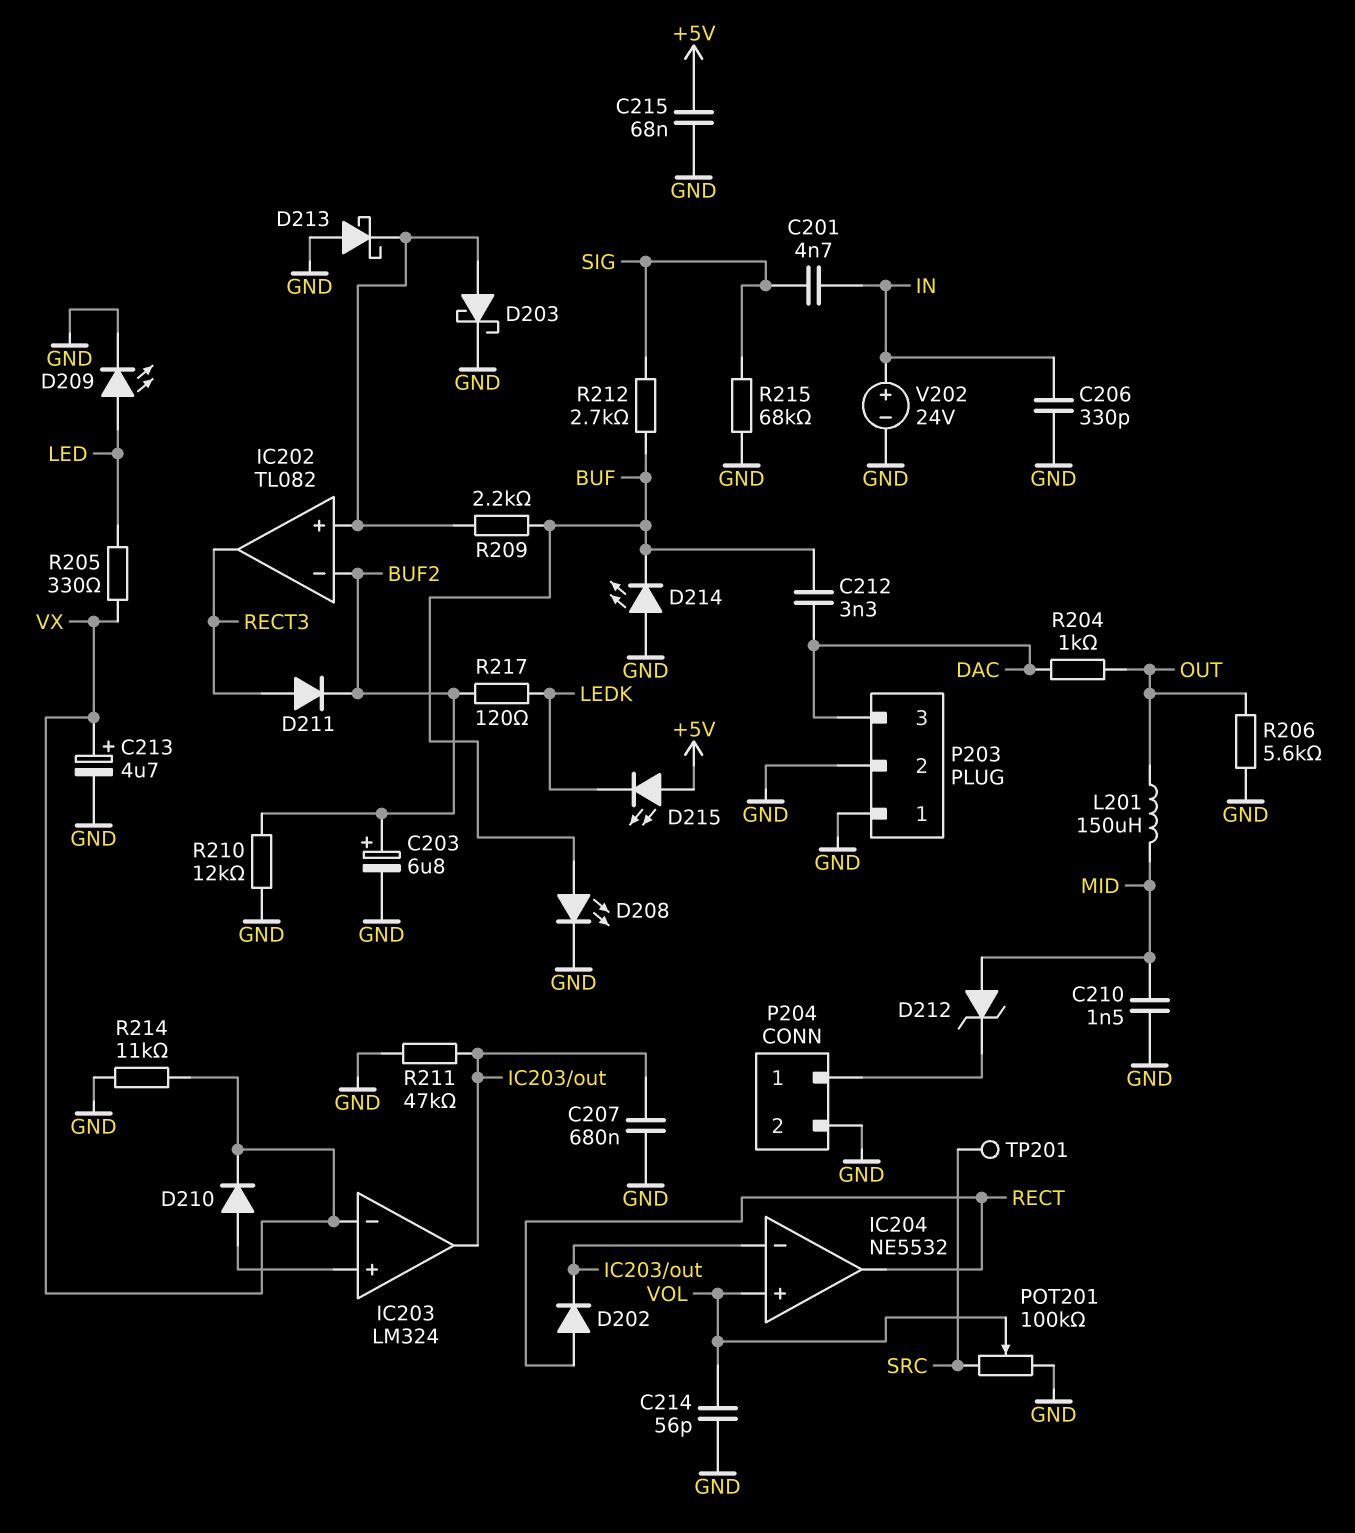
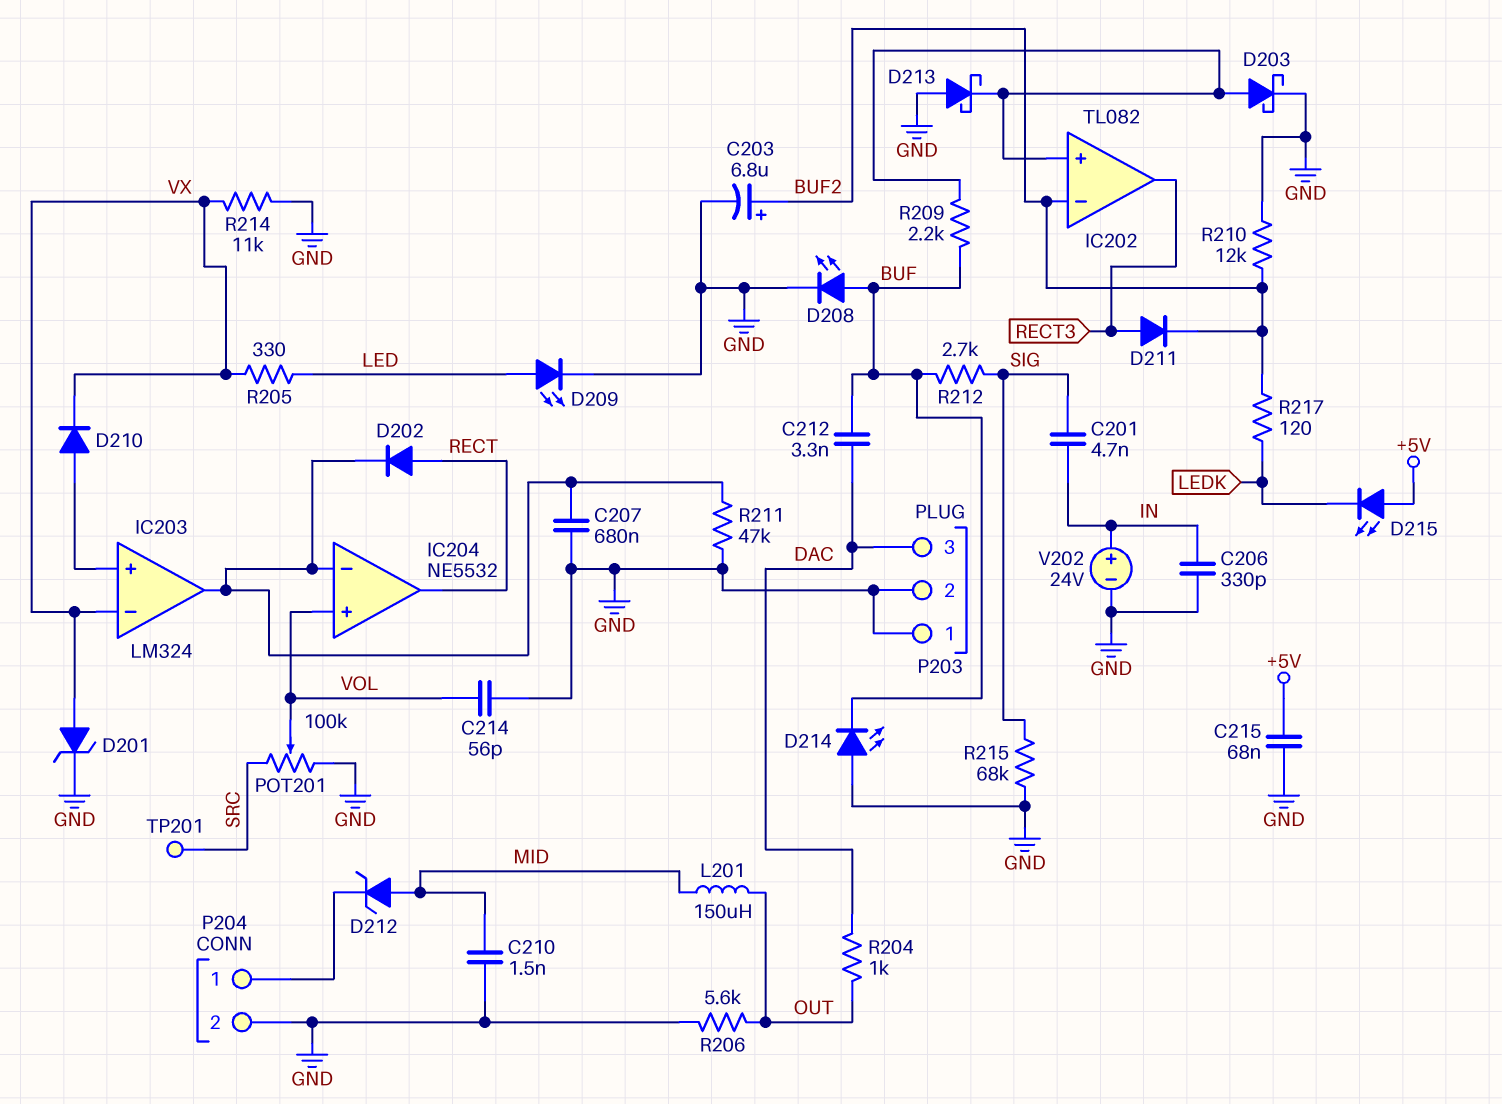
C213: 4.7uF (plus VX, minus GND) -> none
D201: none -> zener (A VX, K GND)

